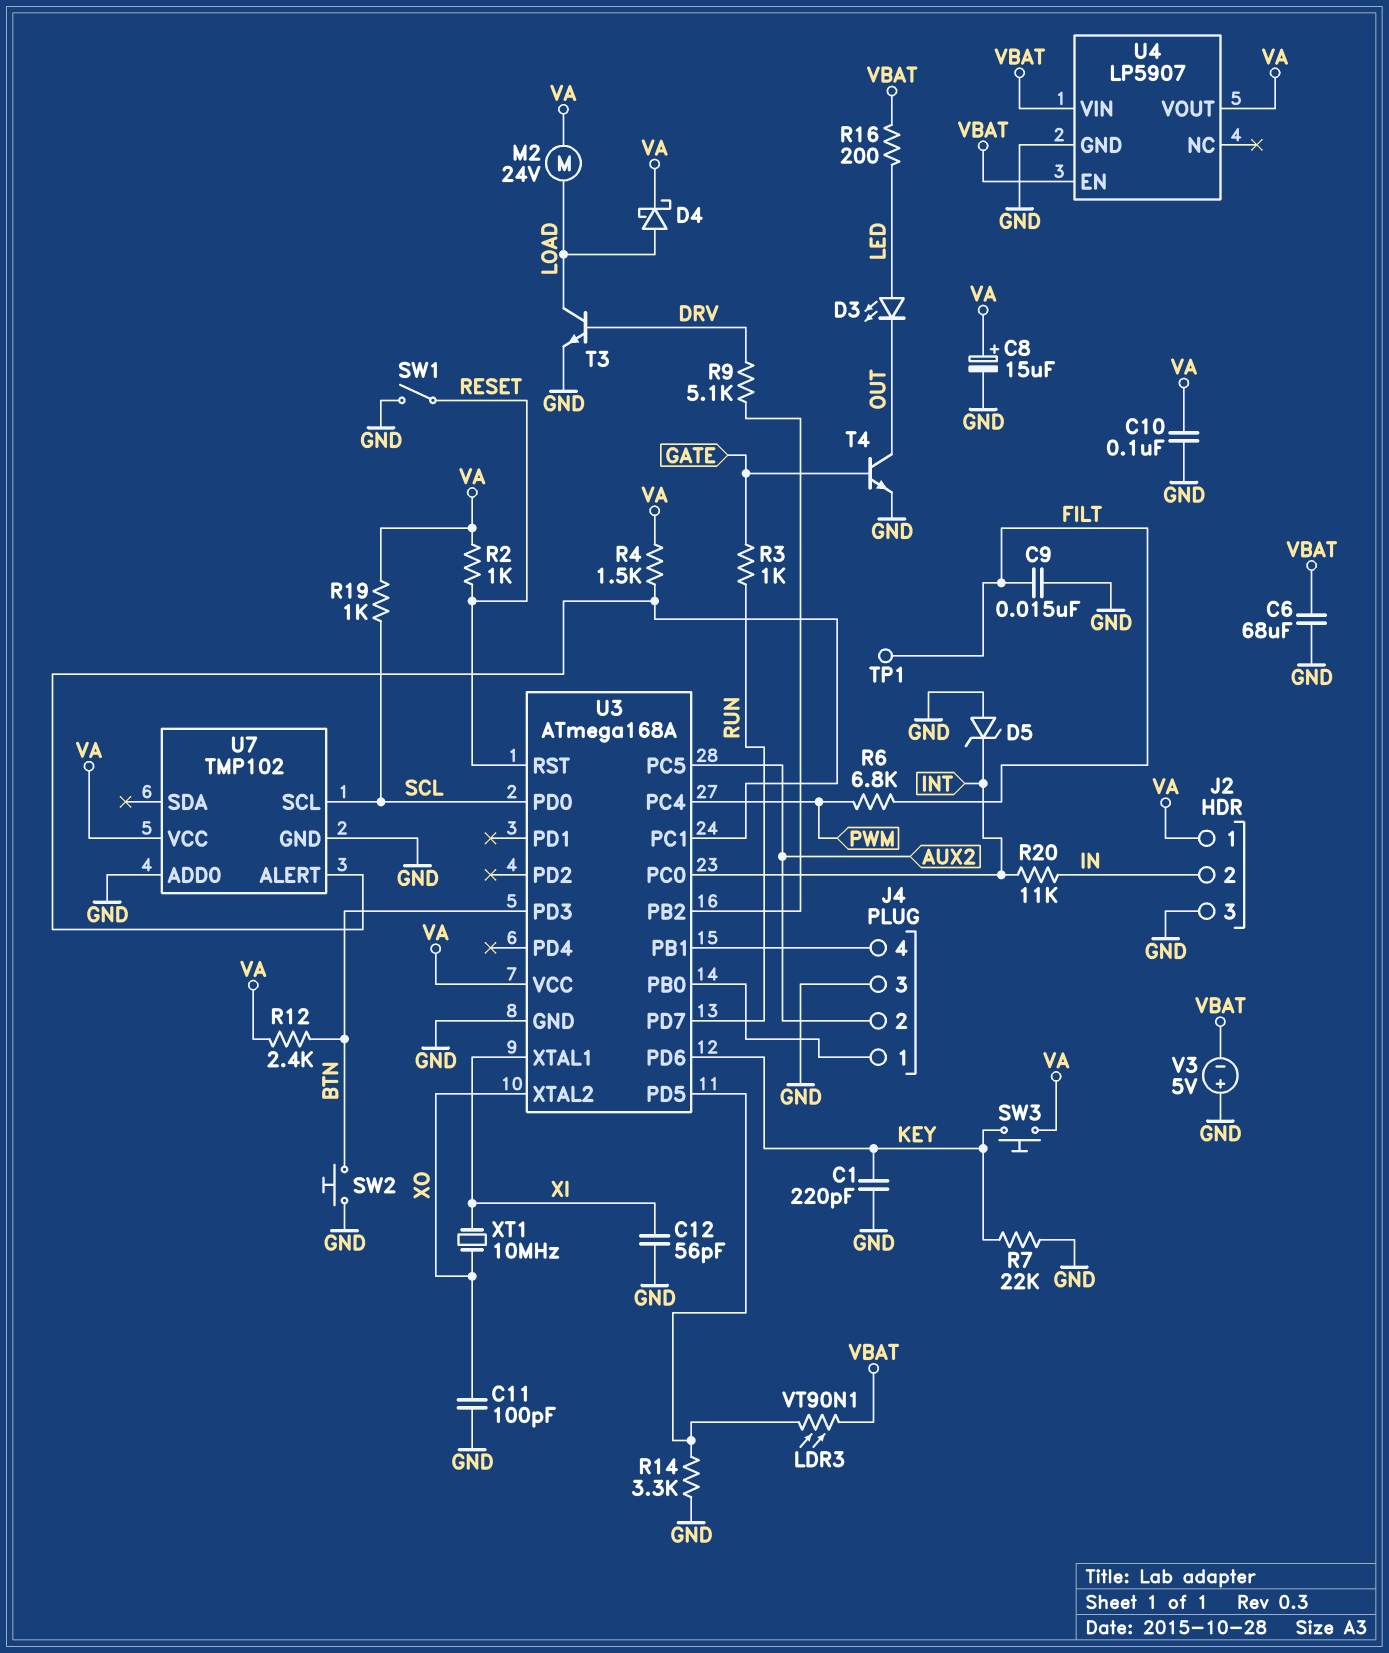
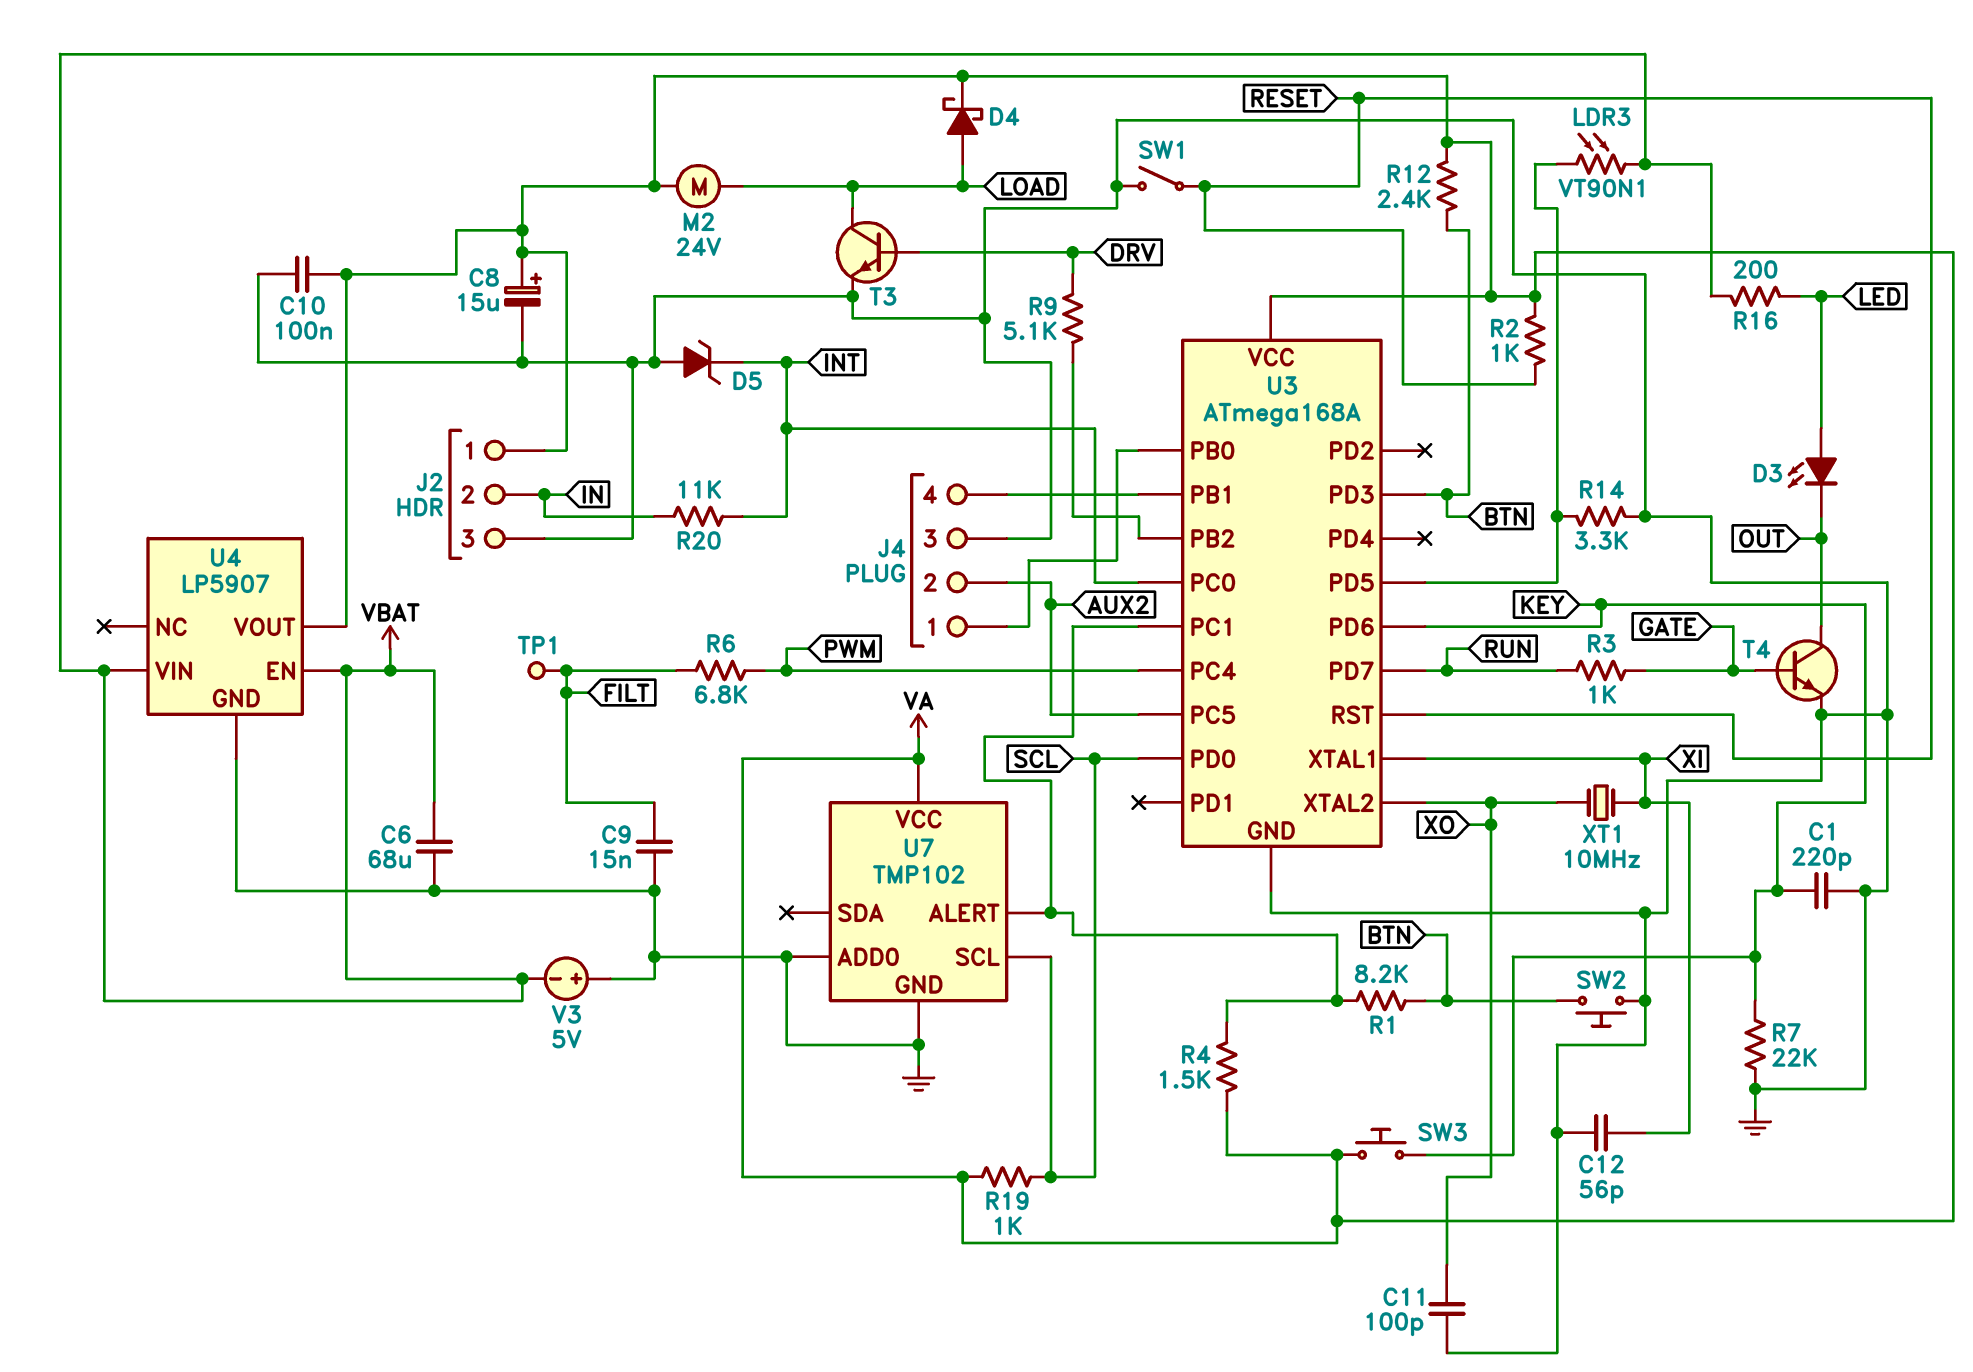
R1: none -> 8.2k (BTN, U3/PC1)

